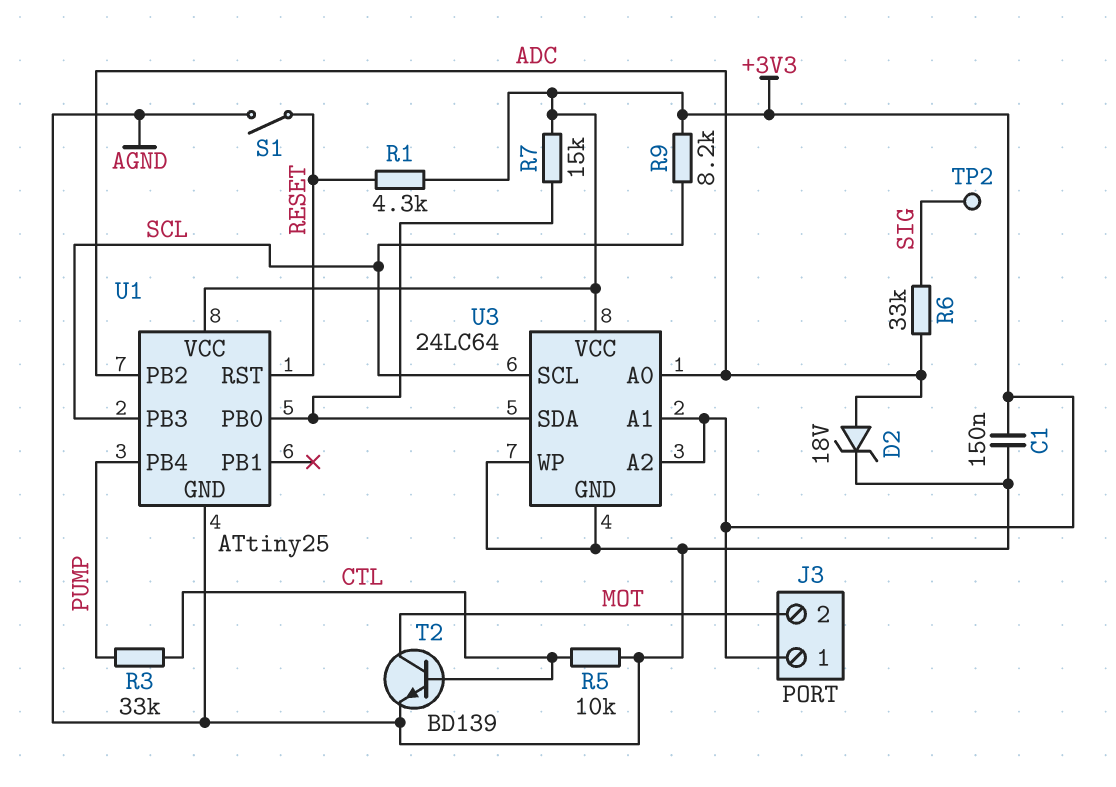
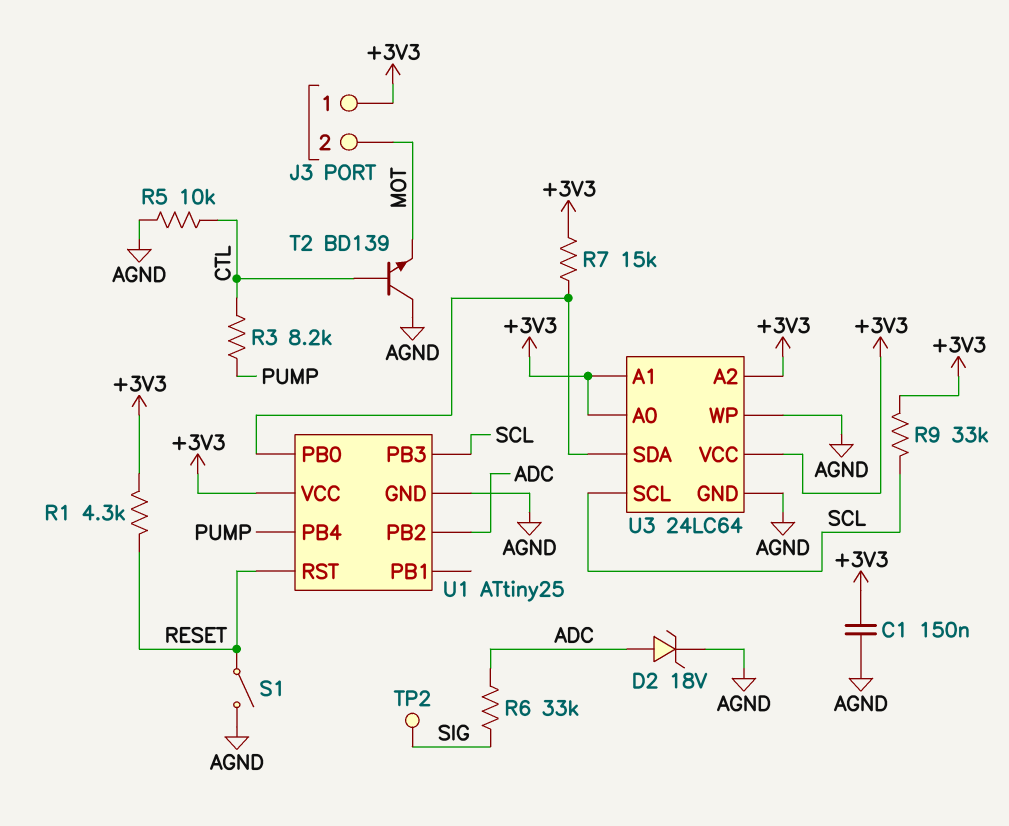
R3: 33k (CTL, PUMP) -> 8.2k (CTL, PUMP)
R9: 8.2k (+3V3, SCL) -> 33k (+3V3, SCL)
T2: NPN BD139 (B CTL, C MOT, E AGND) -> NPN BD139 (B CTL, C AGND, E MOT)
U3 pin A0: ADC -> +3V3

